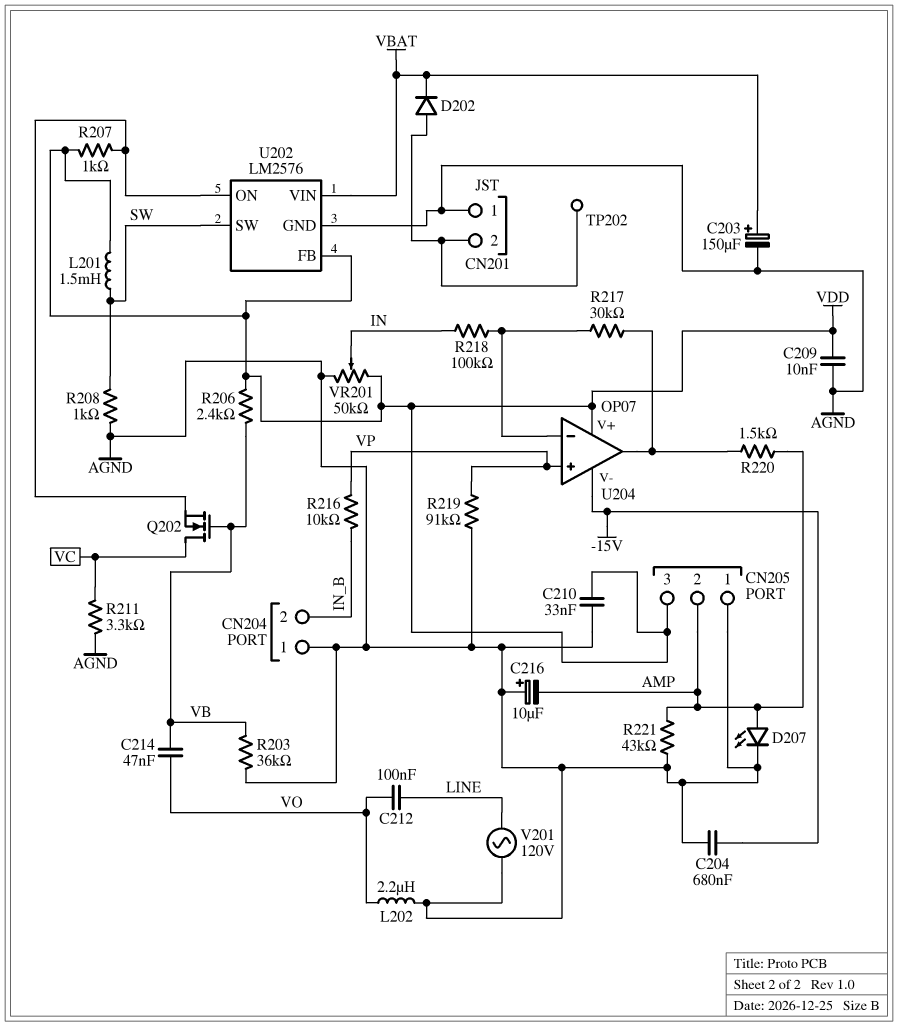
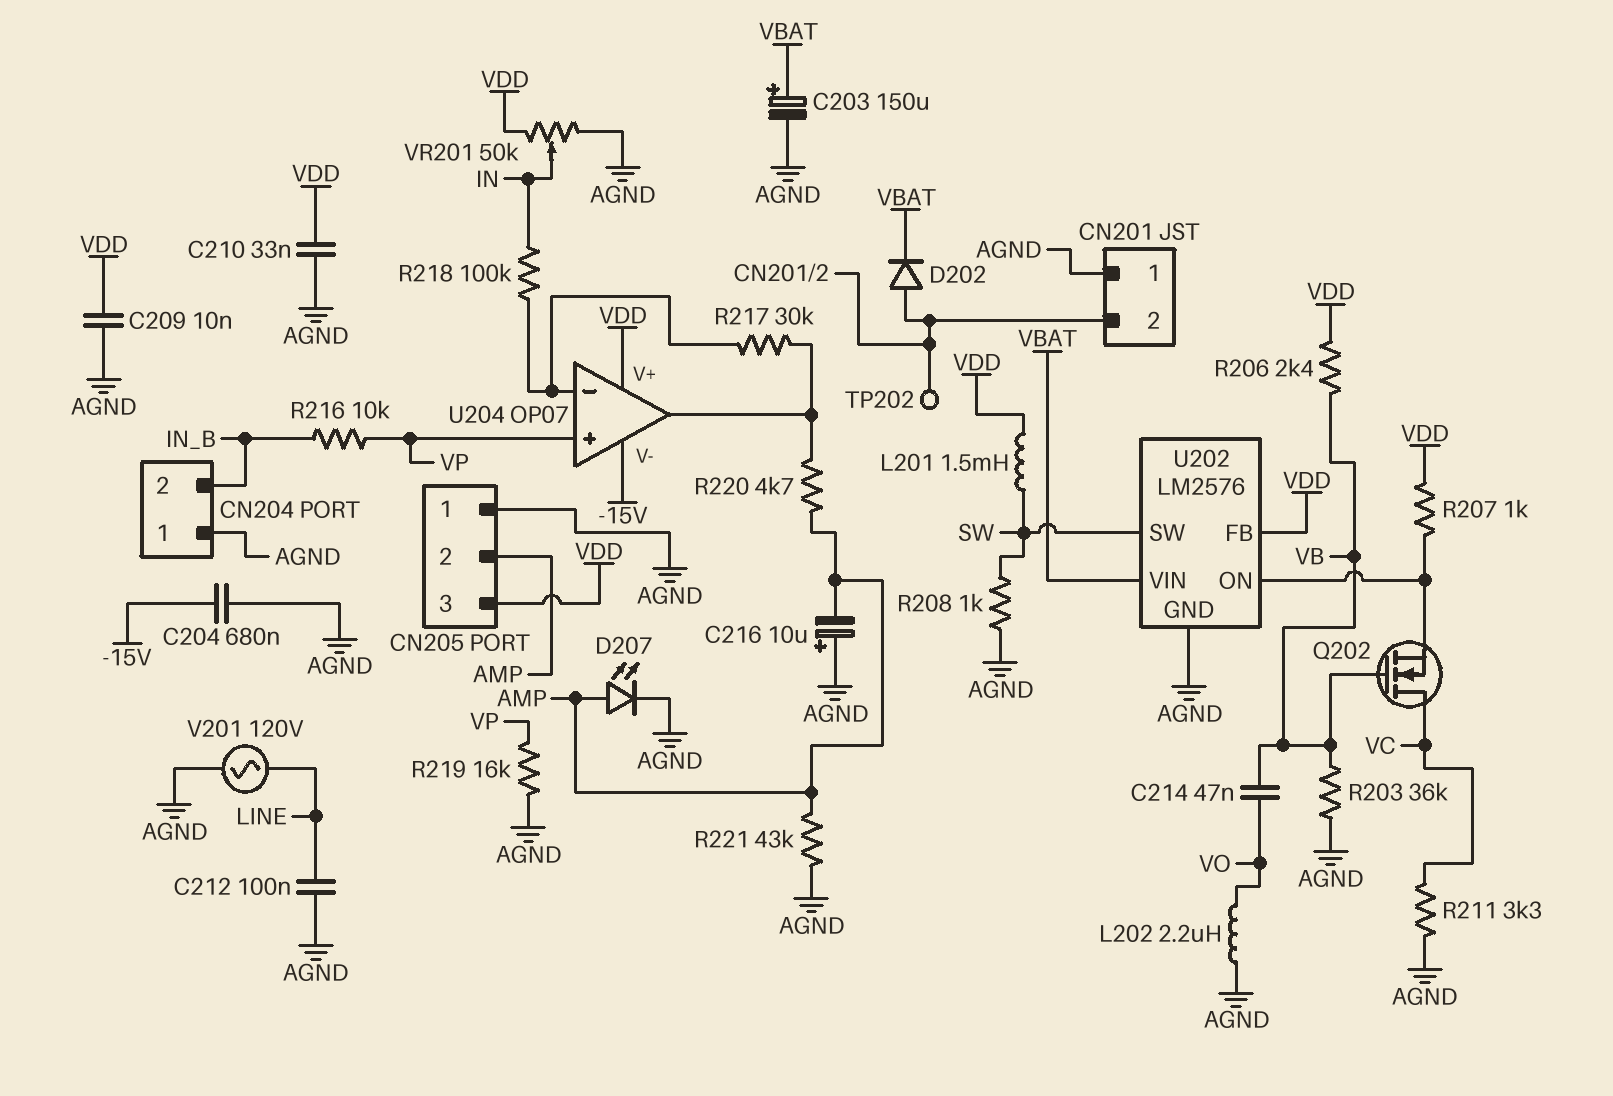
C212: 100nF (LINE, VO) -> 100nF (AGND, LINE)
R219: 91k (AGND, VP) -> 16k (AGND, VP)
R220: 1.5k (AMP, U204/out) -> 4.7k (AMP, U204/out)

